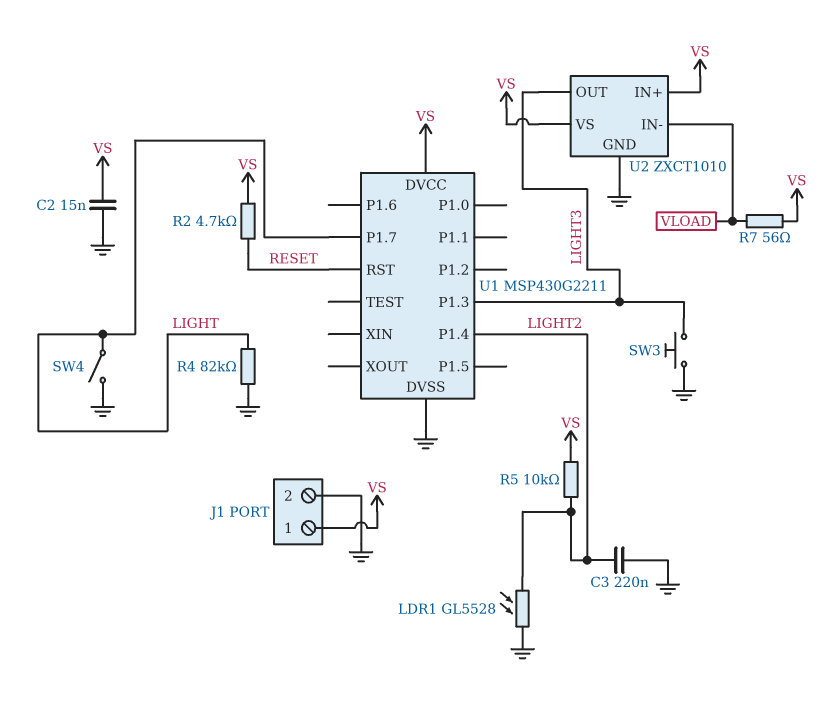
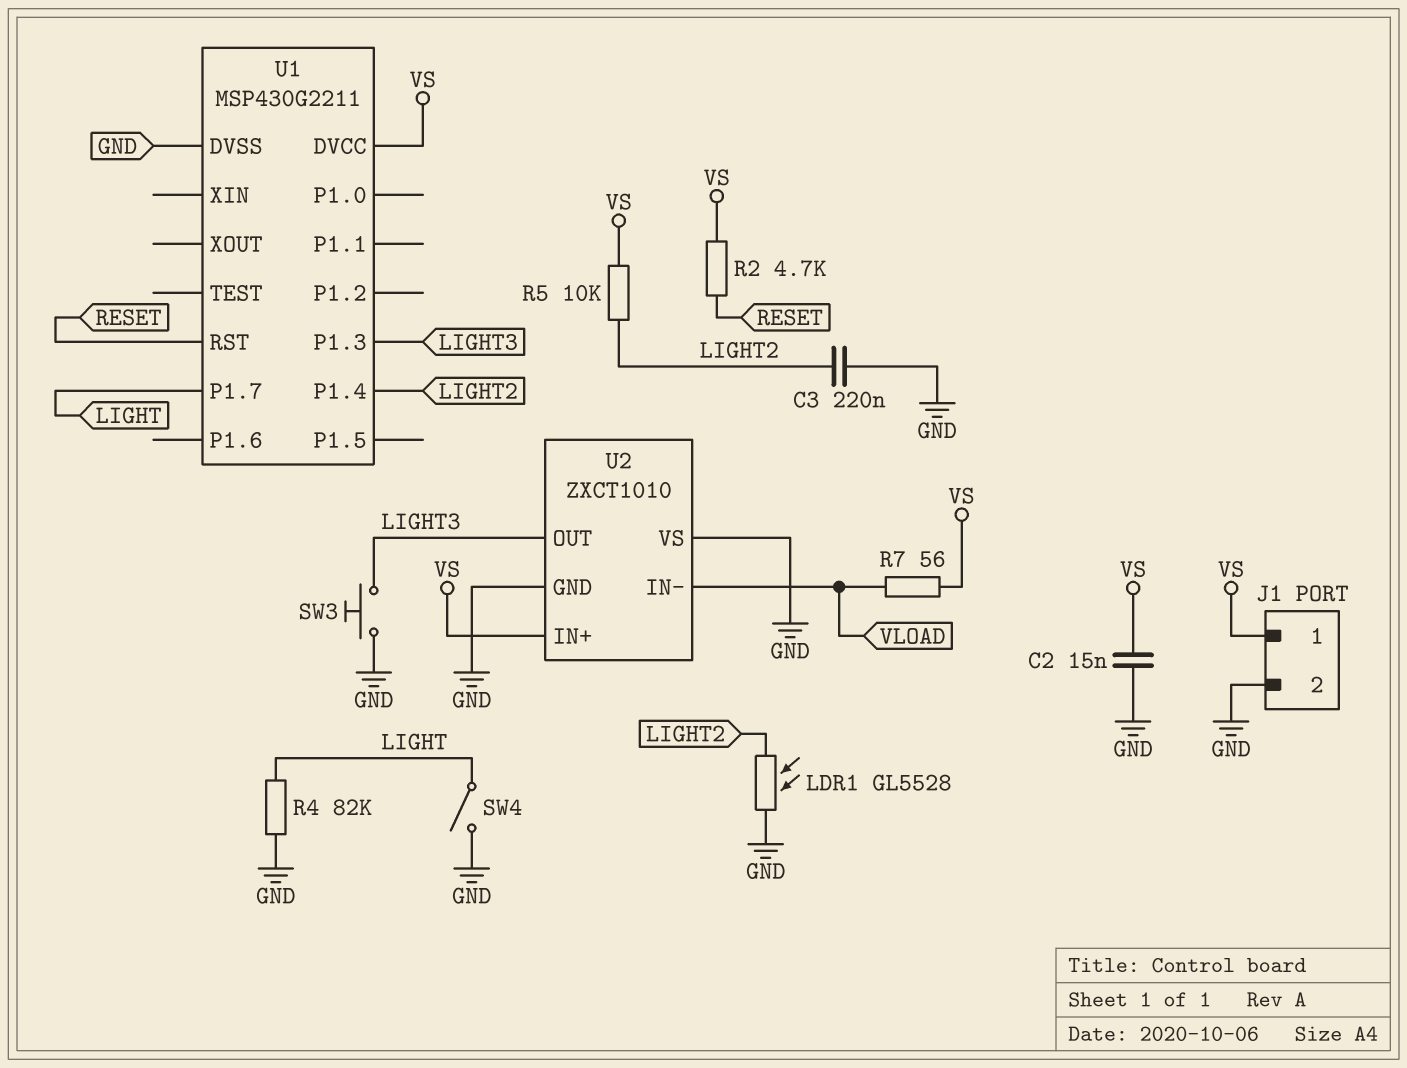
U2 pin VS: VS -> GND

